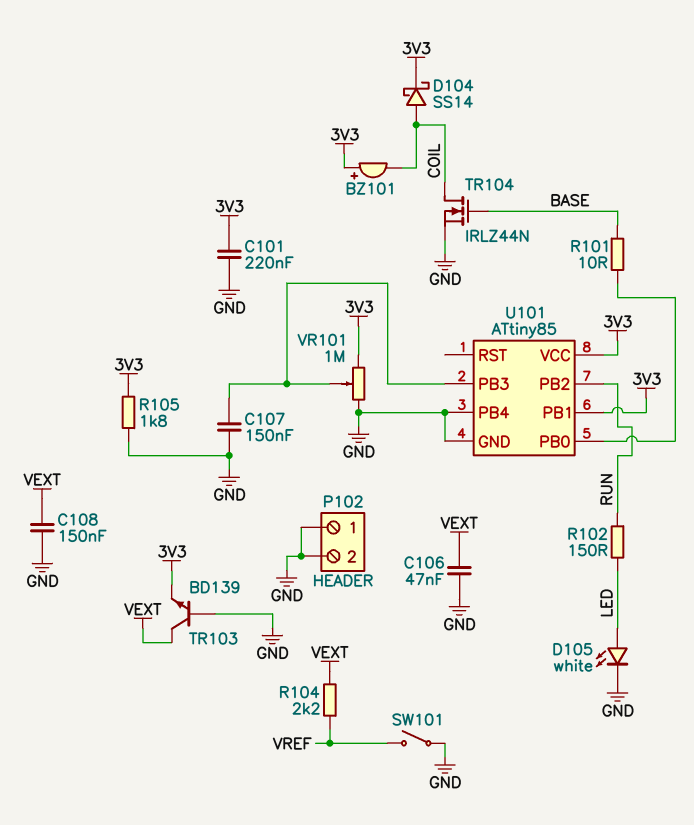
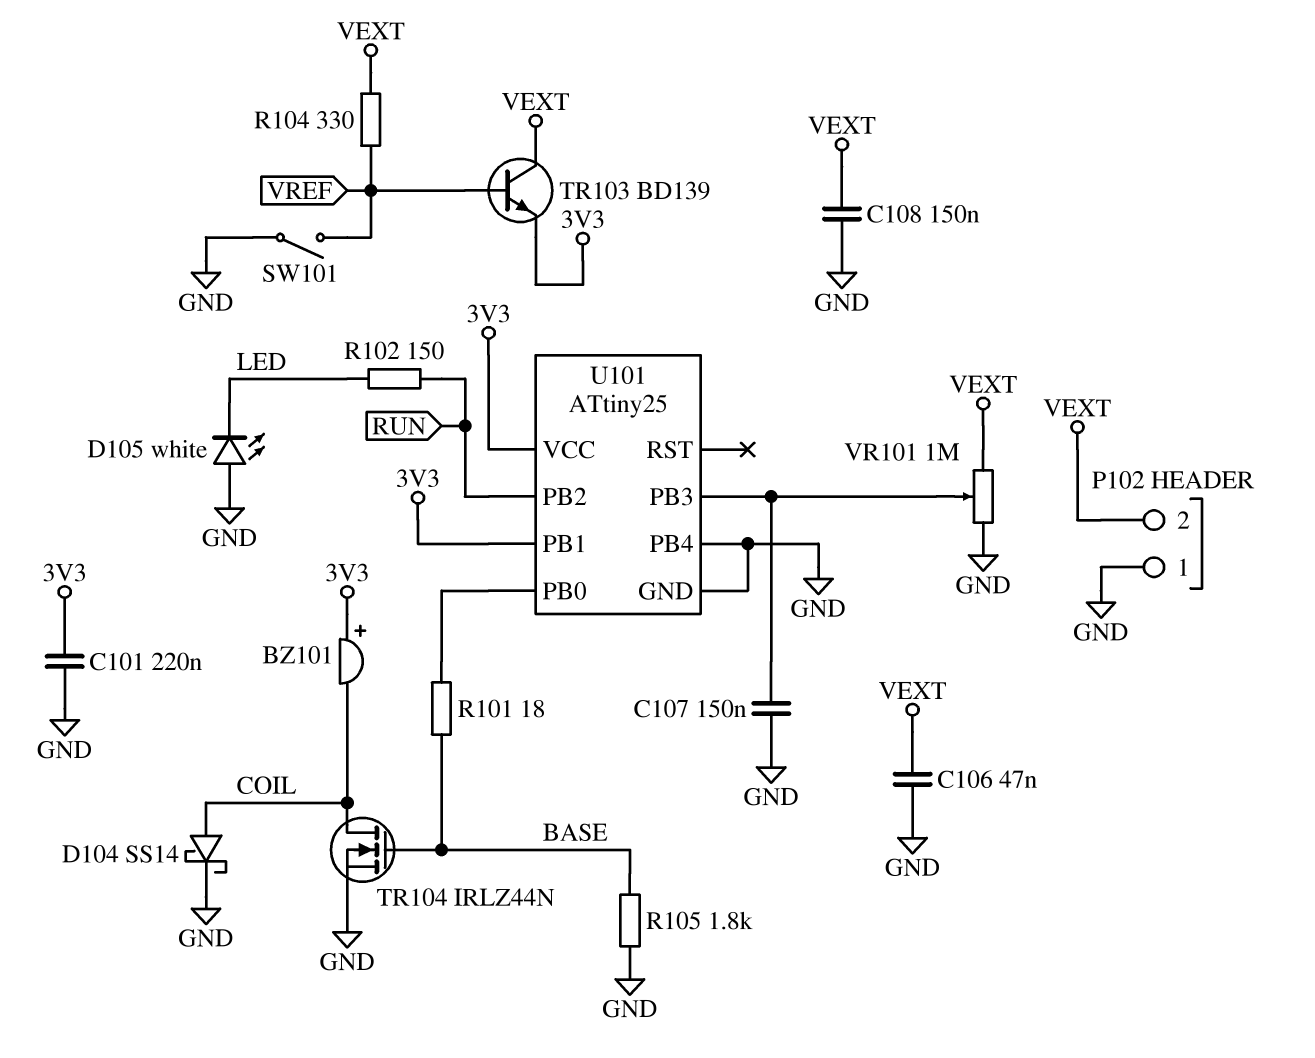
D104: schottky SS14 (A COIL, K 3V3) -> schottky SS14 (A COIL, K GND)
D105: LED white (A LED, K GND) -> LED white (A GND, K LED)
P102 pin 2: GND -> VEXT
R101: 10 (BASE, U101/PB0) -> 18 (BASE, U101/PB0)
R104: 2.2k (VEXT, VREF) -> 330 (VEXT, VREF)
R105: 1.8k (3V3, GND) -> 1.8k (BASE, GND)
TR103: NPN BD139 (B GND, C VEXT, E 3V3) -> NPN BD139 (B VREF, C VEXT, E 3V3)
U101: ATtiny85 -> ATtiny25
VR101: 1M (3V3, GND, wiper U101/PB3) -> 1M (GND, VEXT, wiper U101/PB3)

